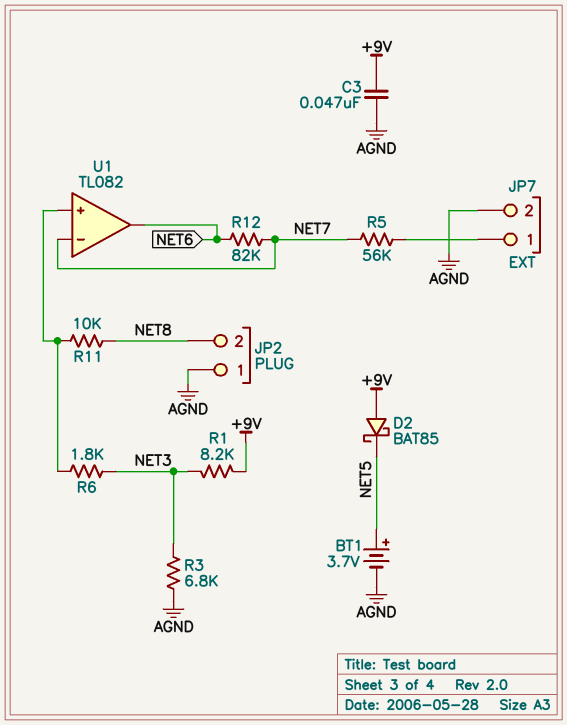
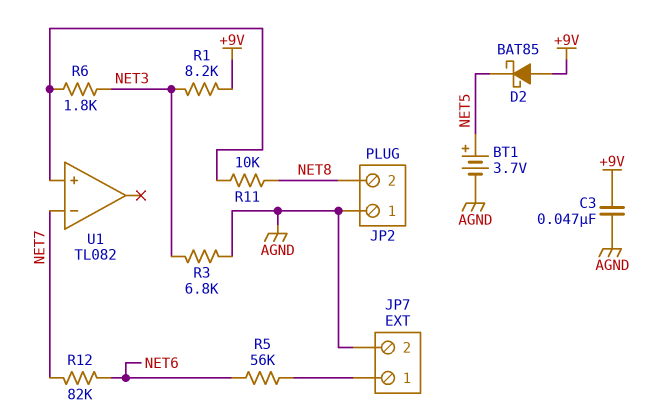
R5: 56k (JP7/1, NET7) -> 56k (JP7/1, NET6)
U1 pin out: NET6 -> none

